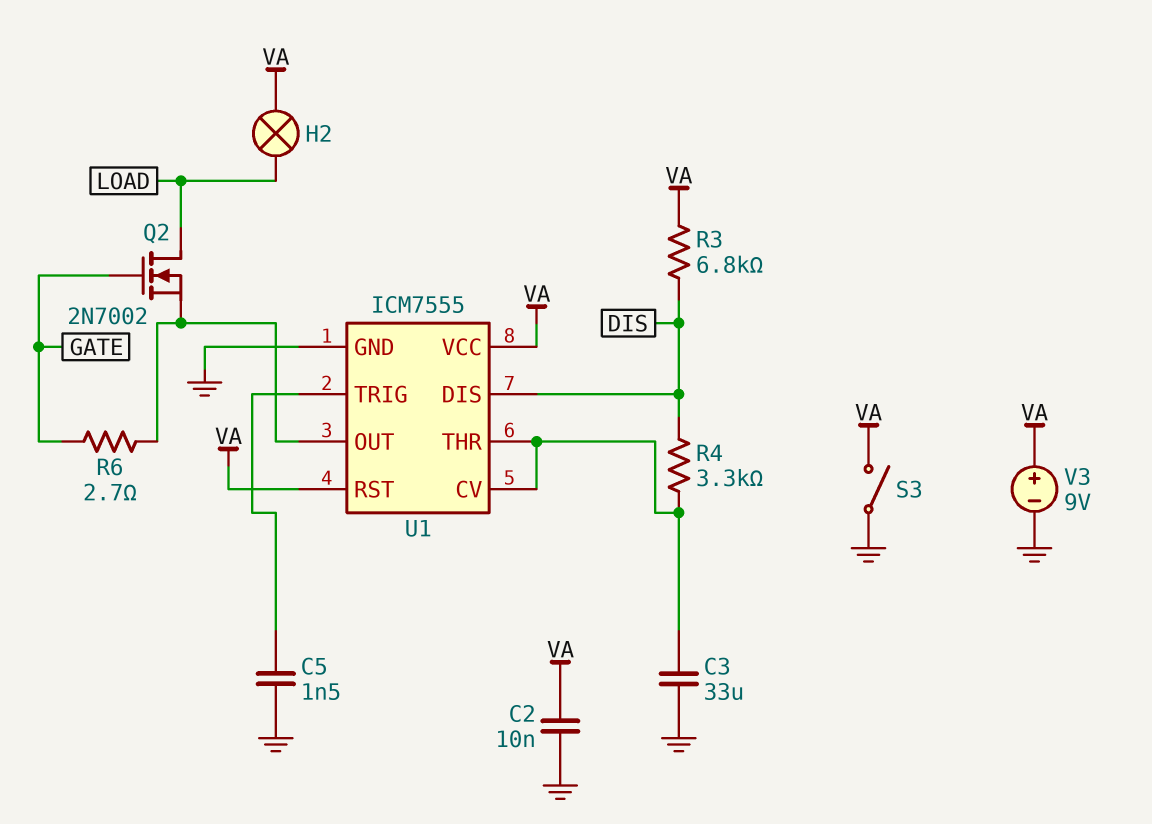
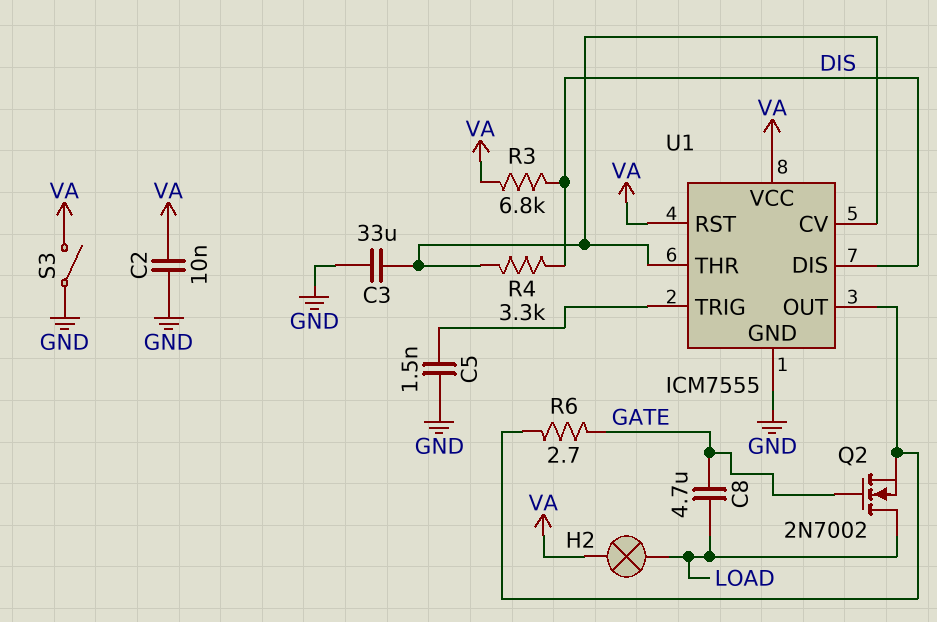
C8: none -> 4.7uF (GATE, LOAD)
V3: 9V (plus VA, minus GND) -> none

